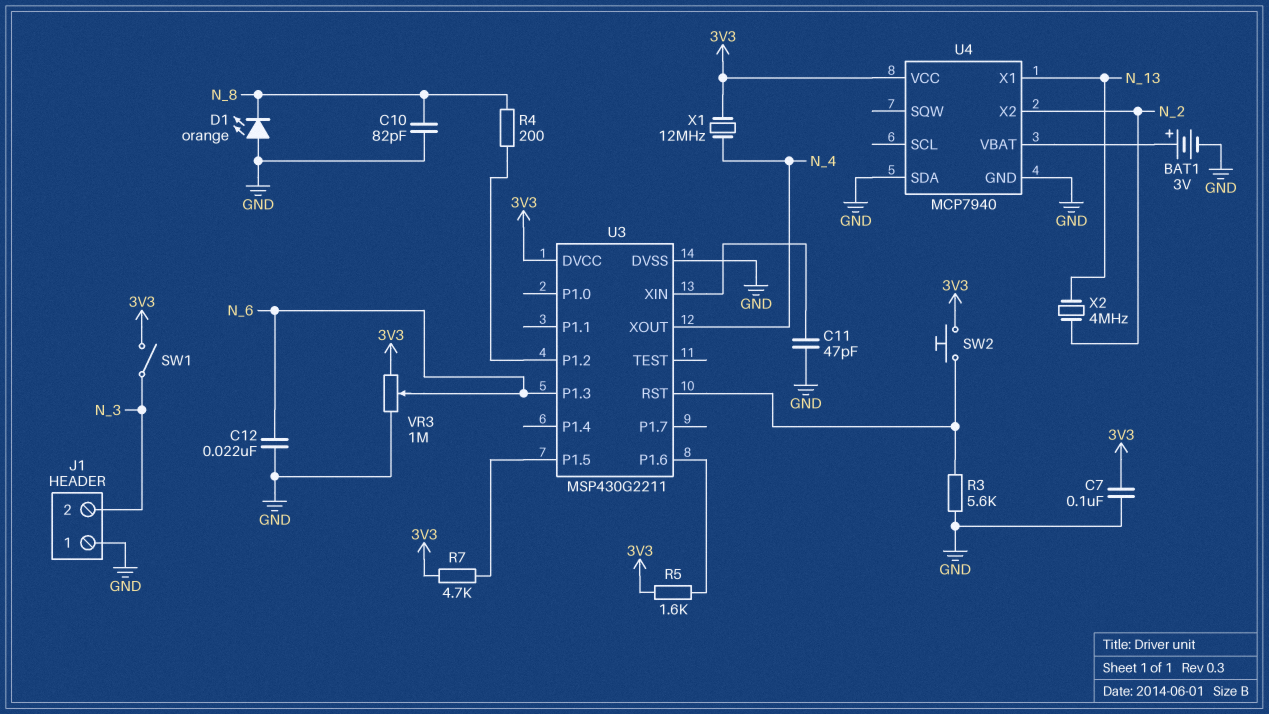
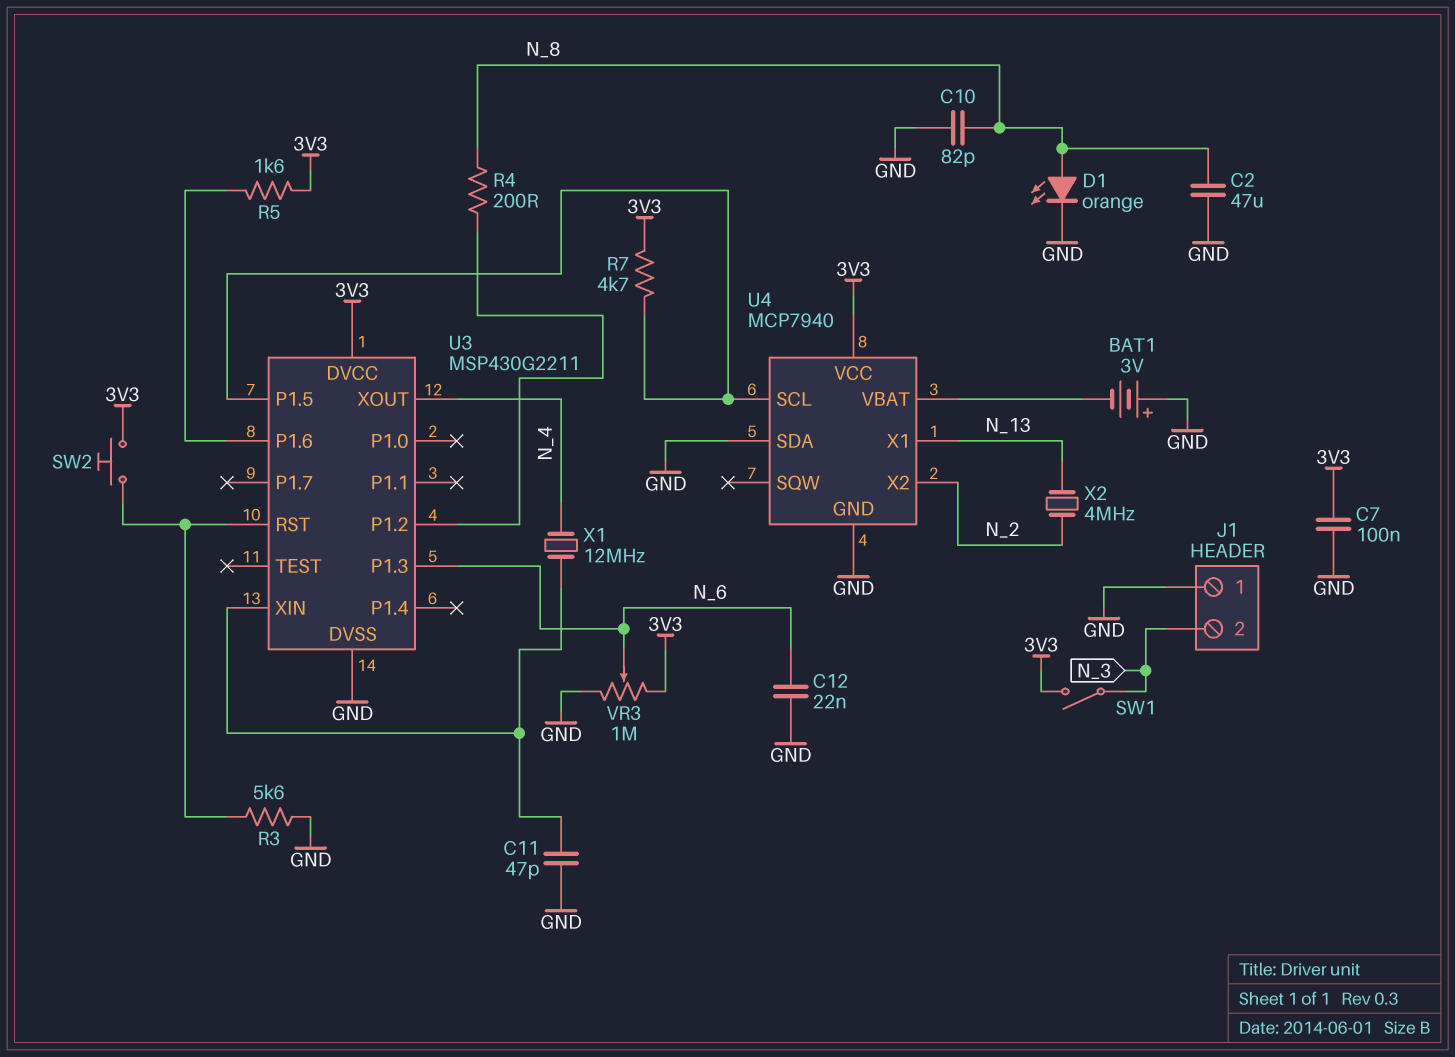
BAT1: 3V (plus U4/VBAT, minus GND) -> 3V (plus GND, minus U4/VBAT)
C2: none -> 47uF (GND, N_8)
D1: LED orange (A GND, K N_8) -> LED orange (A N_8, K GND)
U4 pin SCL: none -> U3/P1.5
X1: 12MHz (3V3, N_4) -> 12MHz (N_4, U3/XIN)

